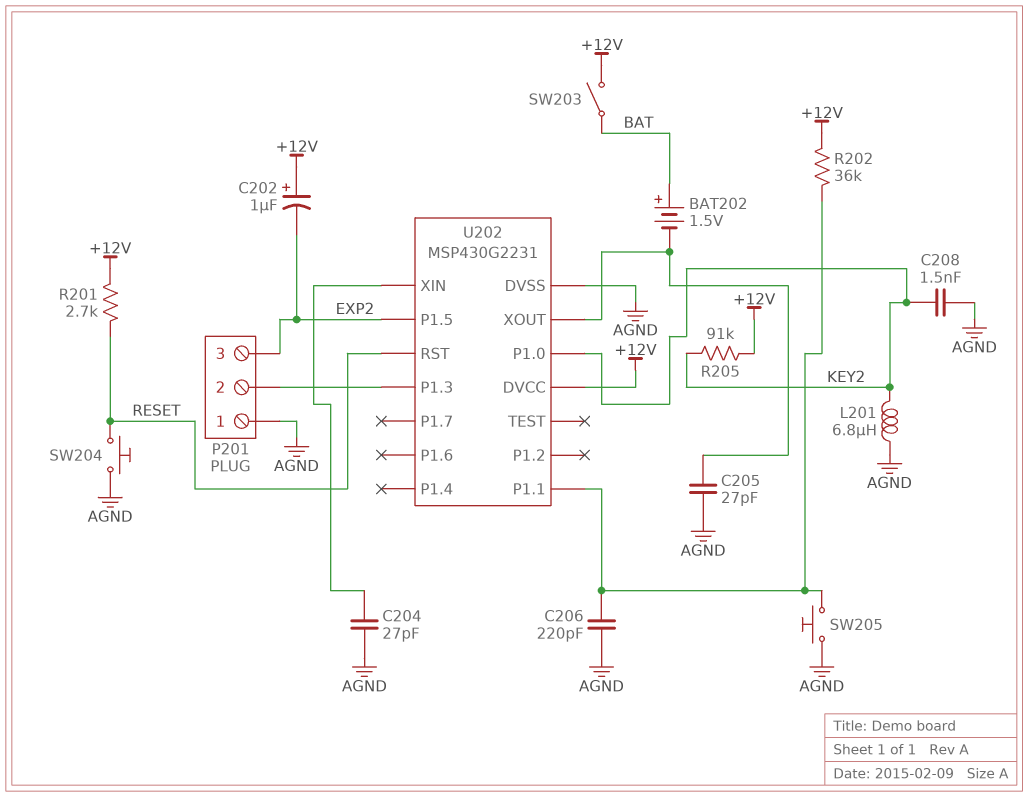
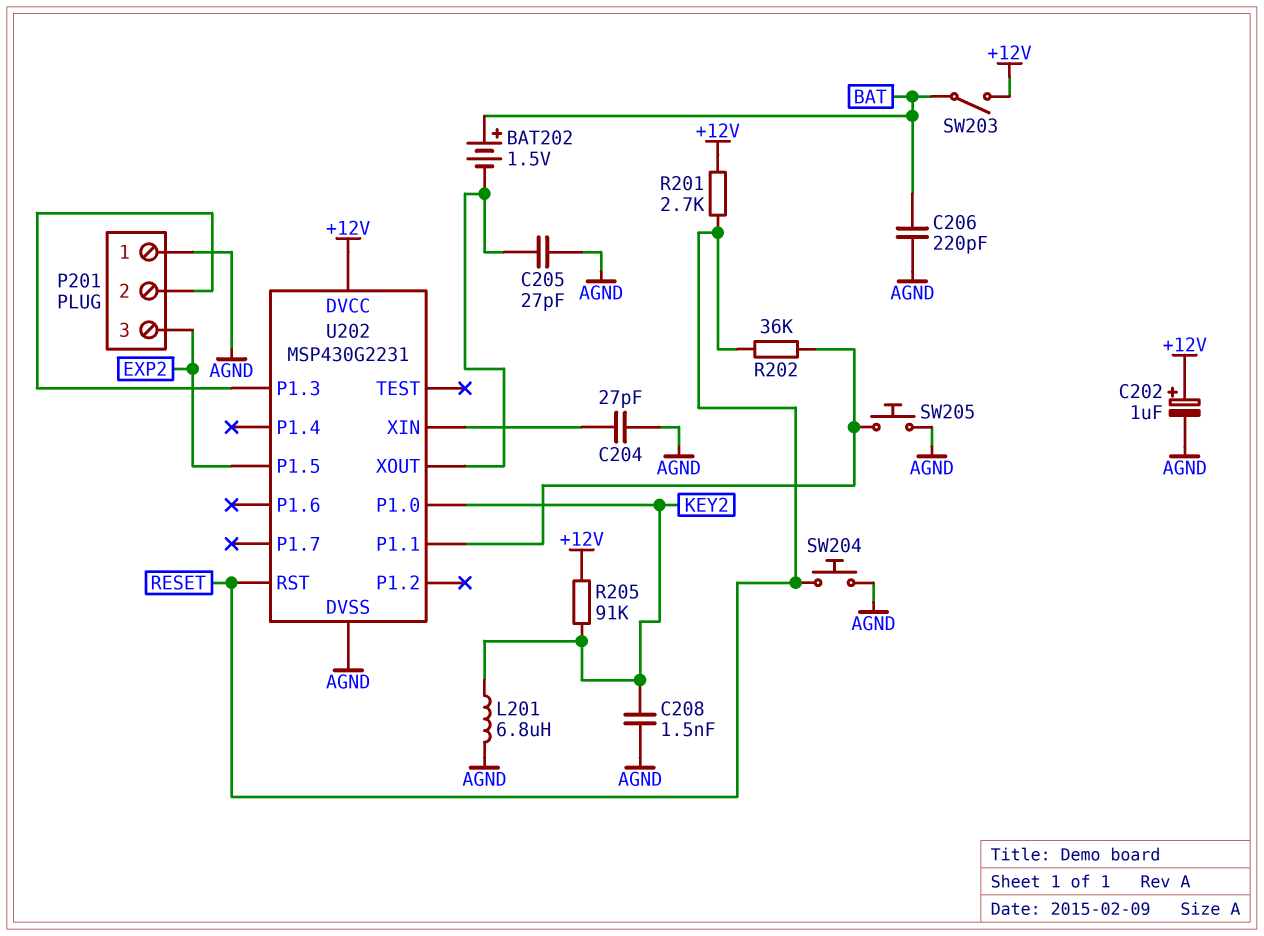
C202: 1uF (plus +12V, minus EXP2) -> 1uF (plus +12V, minus AGND)
C206: 220pF (AGND, U202/P1.1) -> 220pF (AGND, BAT)
R202: 36k (+12V, U202/P1.1) -> 36k (RESET, U202/P1.1)

